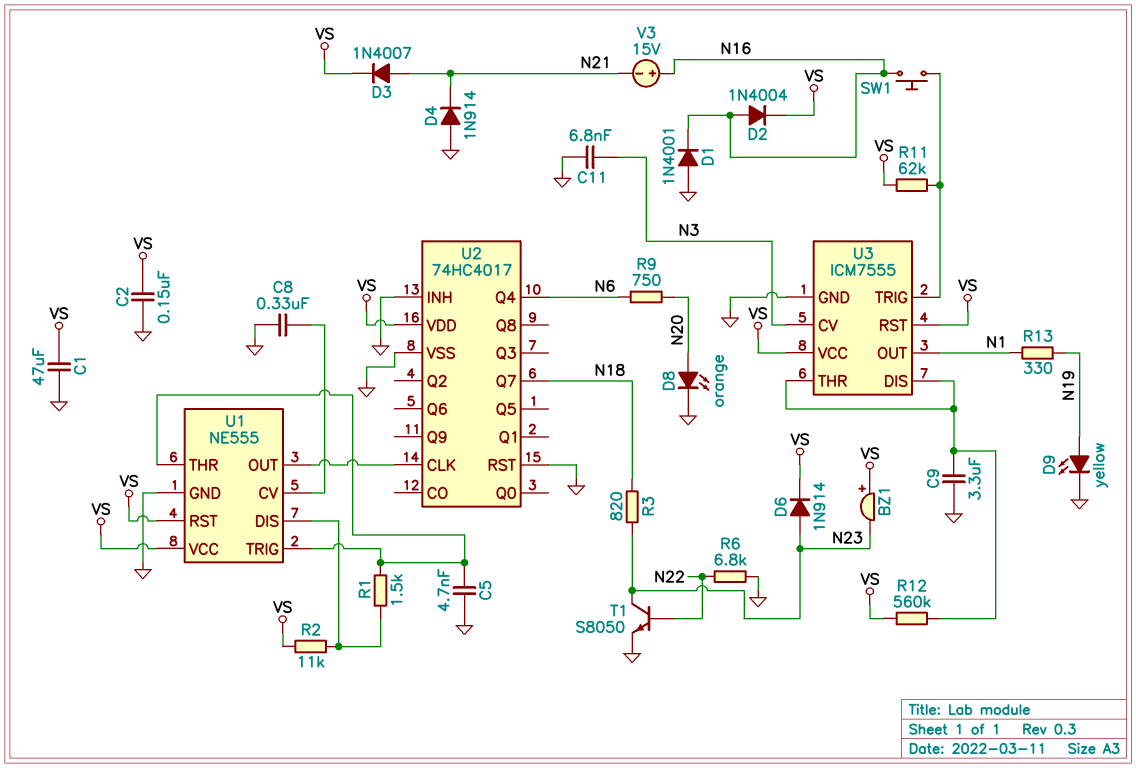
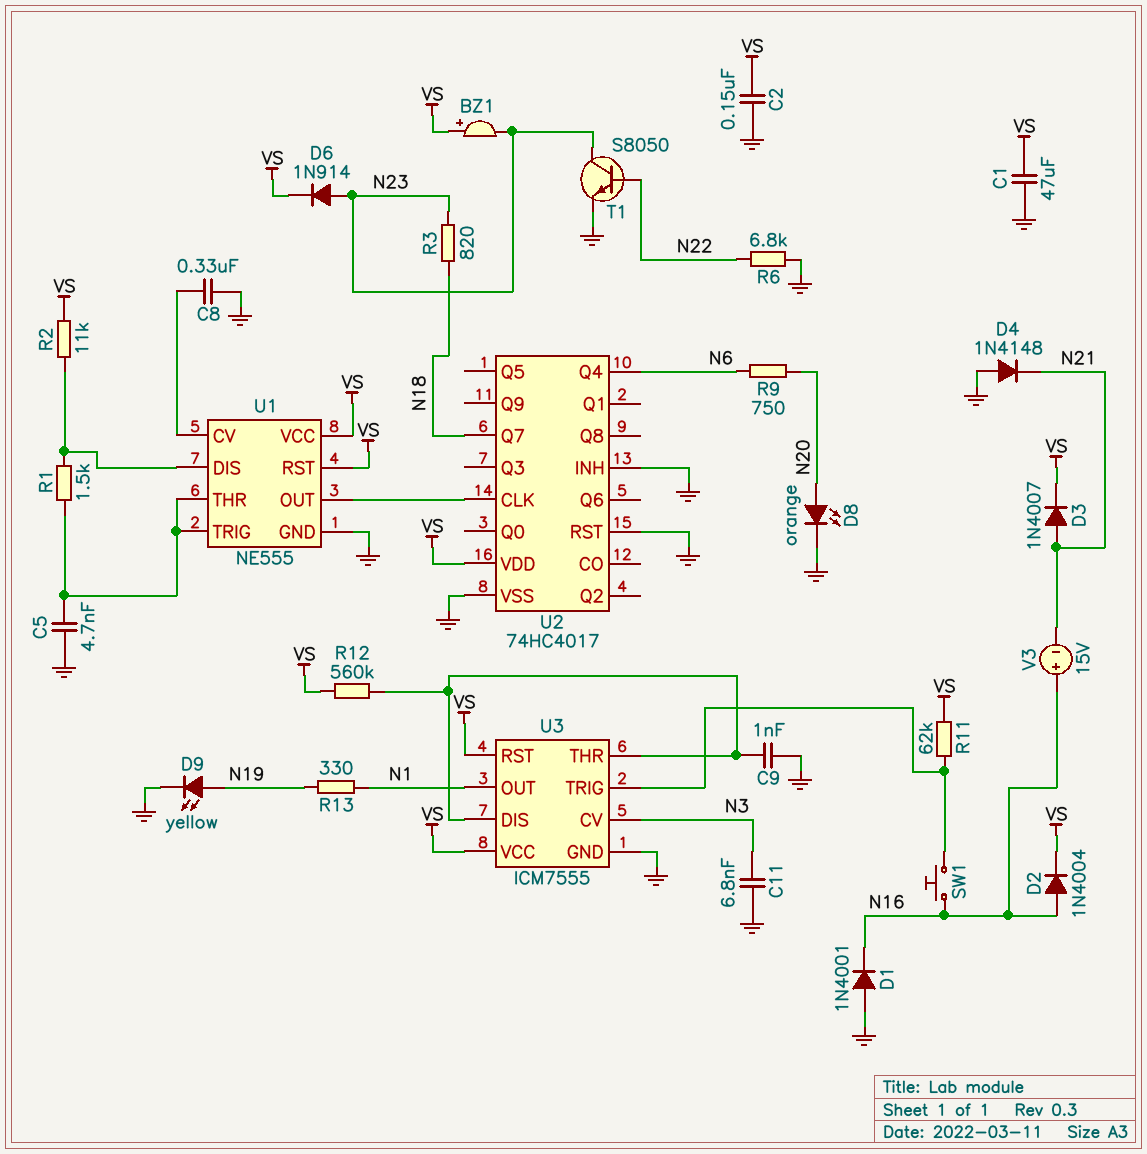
C9: 3.3uF (GND, U3/DIS) -> 1nF (GND, U3/DIS)
D4: diode 1N914 (A GND, K N21) -> diode 1N4148 (A GND, K N21)

